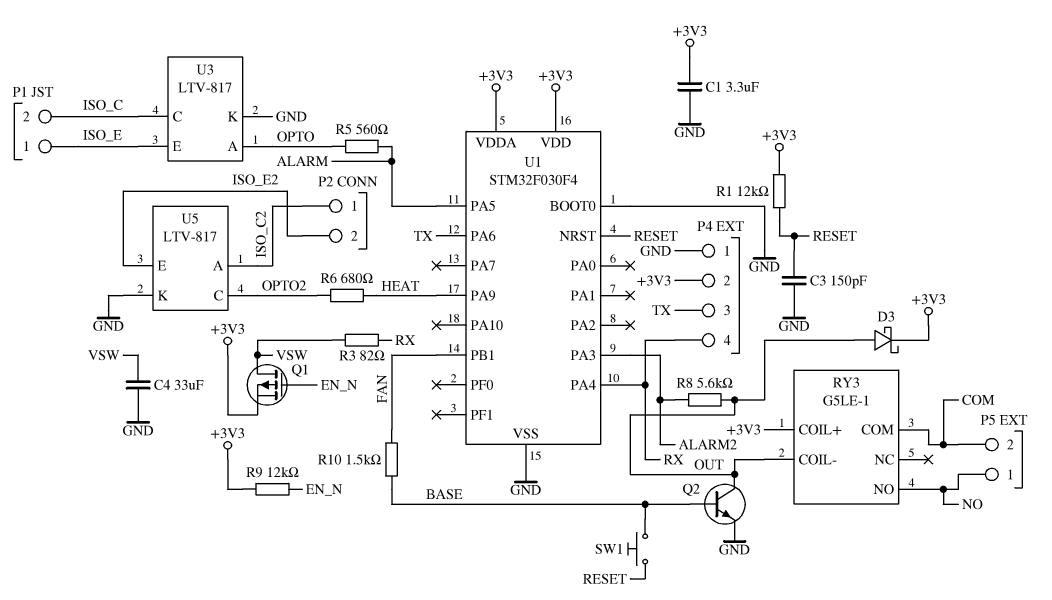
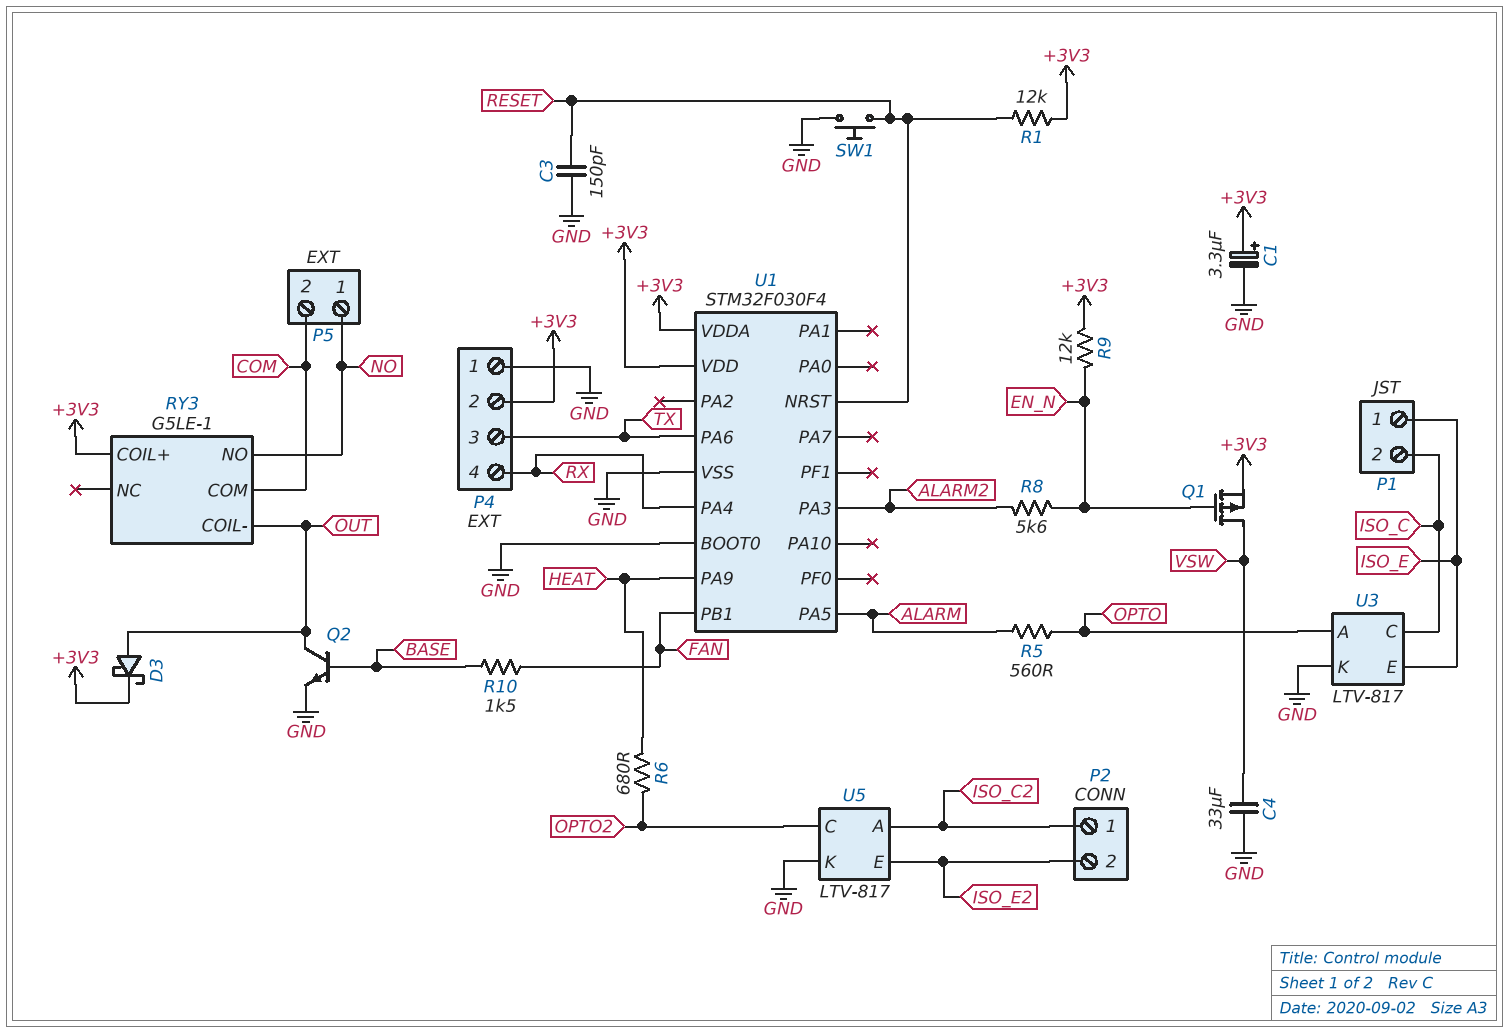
C1: 3.3uF (+3V3, GND) -> 3.3uF (plus +3V3, minus GND)
R3: 82 (RX, VSW) -> none
R8: 5.6k (ALARM2, OUT) -> 5.6k (ALARM2, EN_N)
SW1: button (BASE, RESET) -> button (GND, RESET)

